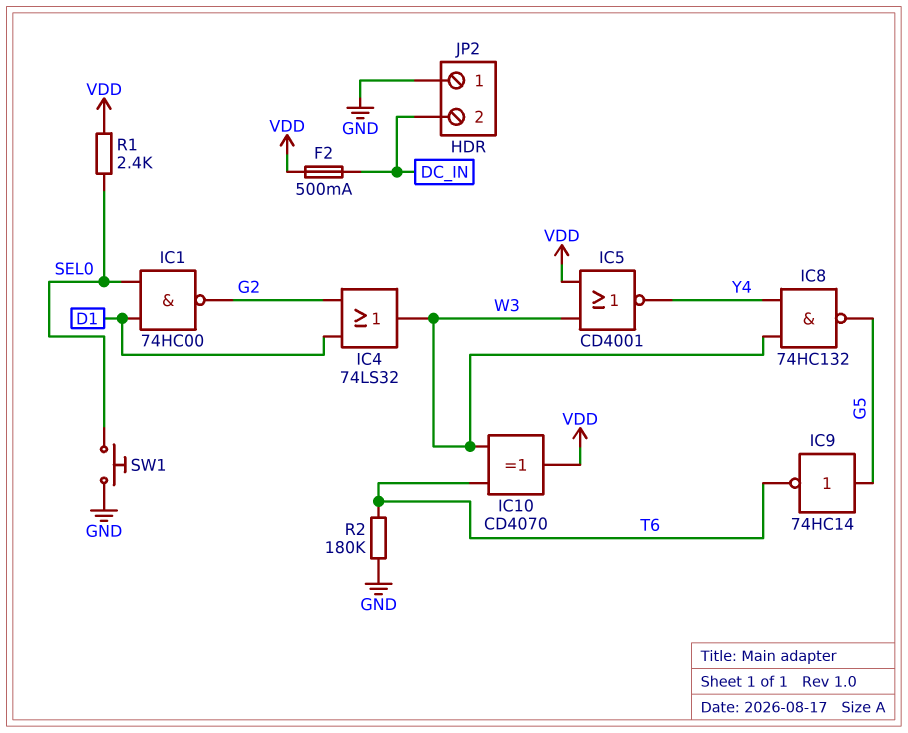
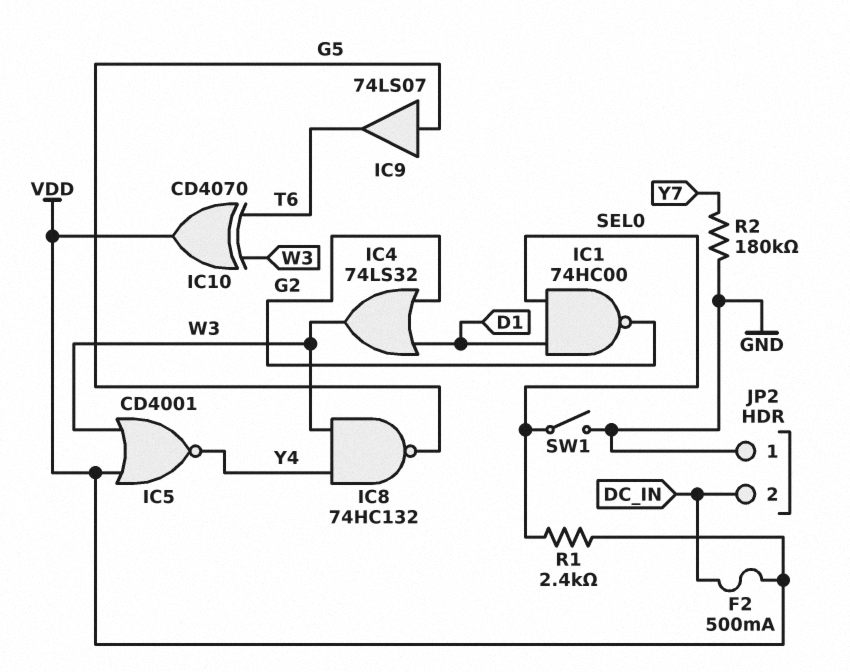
IC9: NOT 74HC14 (in G5, out T6) -> buffer 74LS07 (in G5, out T6)
R2: 180k (GND, T6) -> 180k (GND, Y7)
SW1: button (GND, SEL0) -> switch (GND, SEL0)

